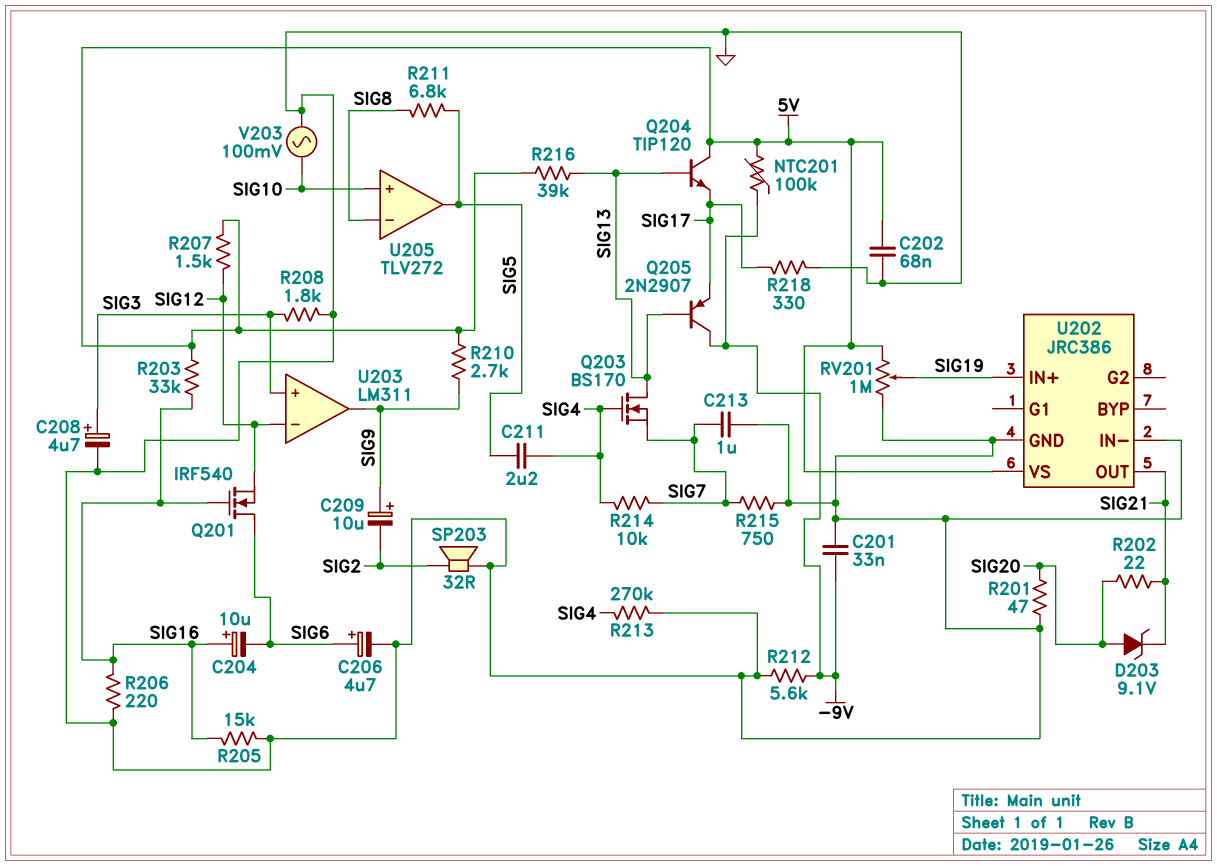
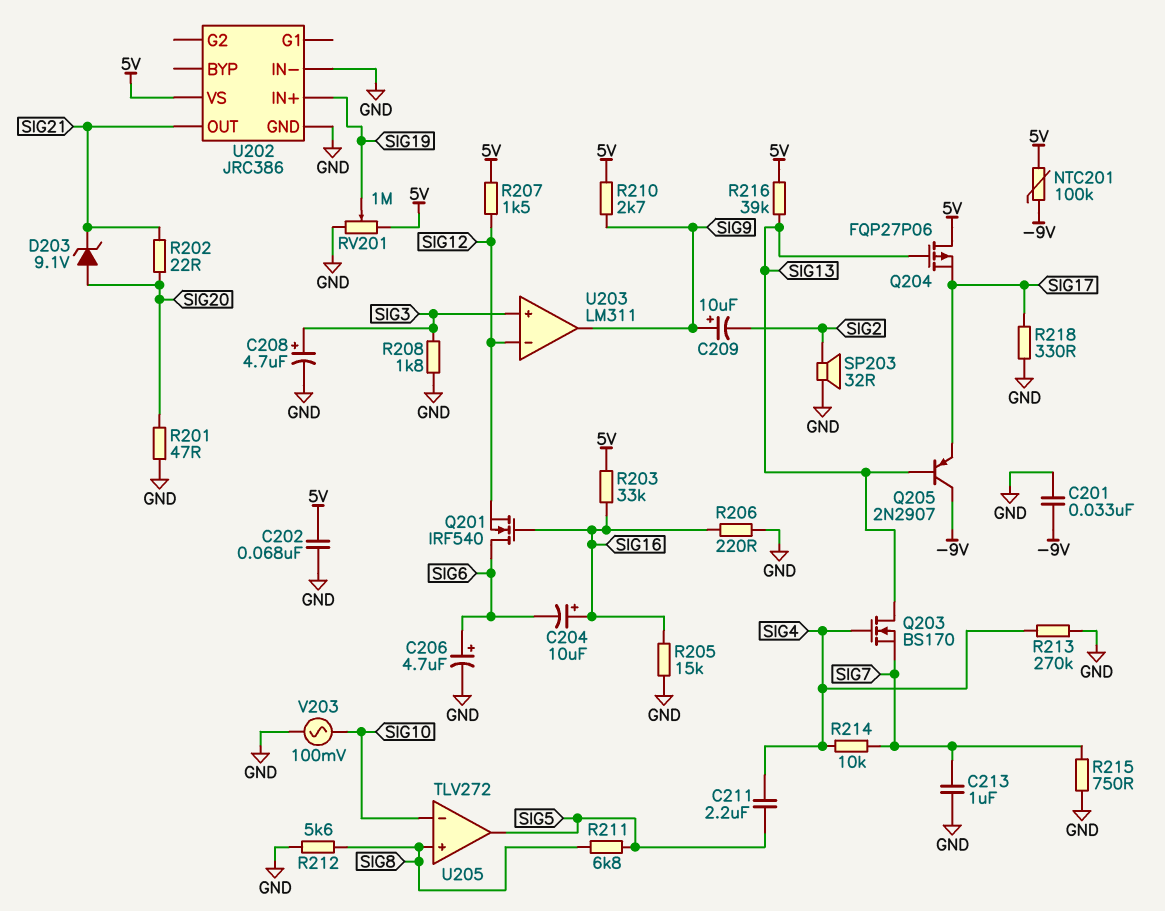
Q204: NPN TIP120 (B SIG13, C 5V, E SIG17) -> PMOS FQP27P06 (G SIG13, D 5V, S SIG17)
R212: 5.6k (-9V, GND) -> 5.6k (GND, SIG8)
U205 pin in+: SIG10 -> SIG8
U205 pin in-: SIG8 -> SIG10

